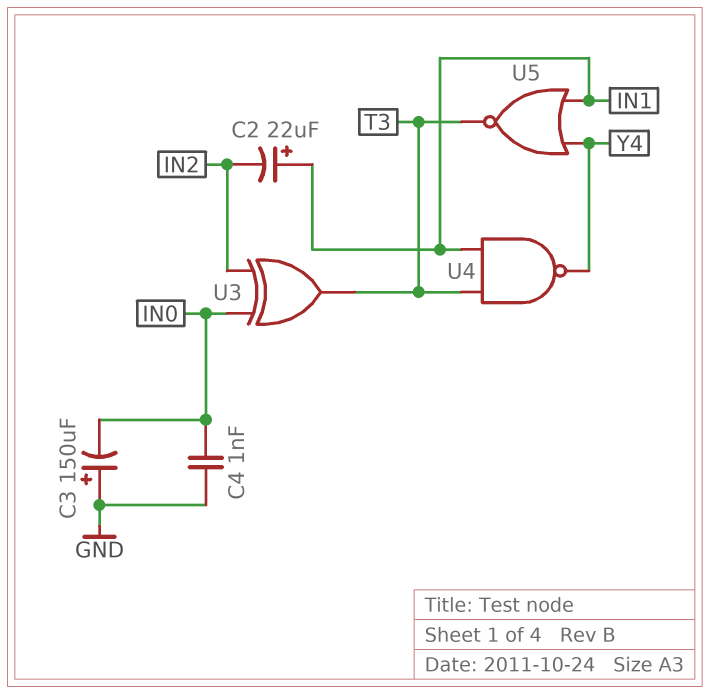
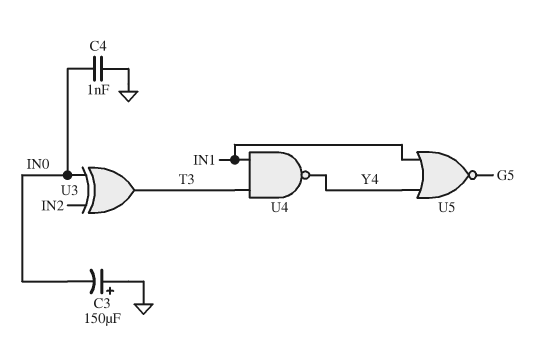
C2: 22uF (plus IN1, minus IN2) -> none
U5: NOR (in IN1, in Y4, out T3) -> NOR (in IN1, in Y4, out G5)

